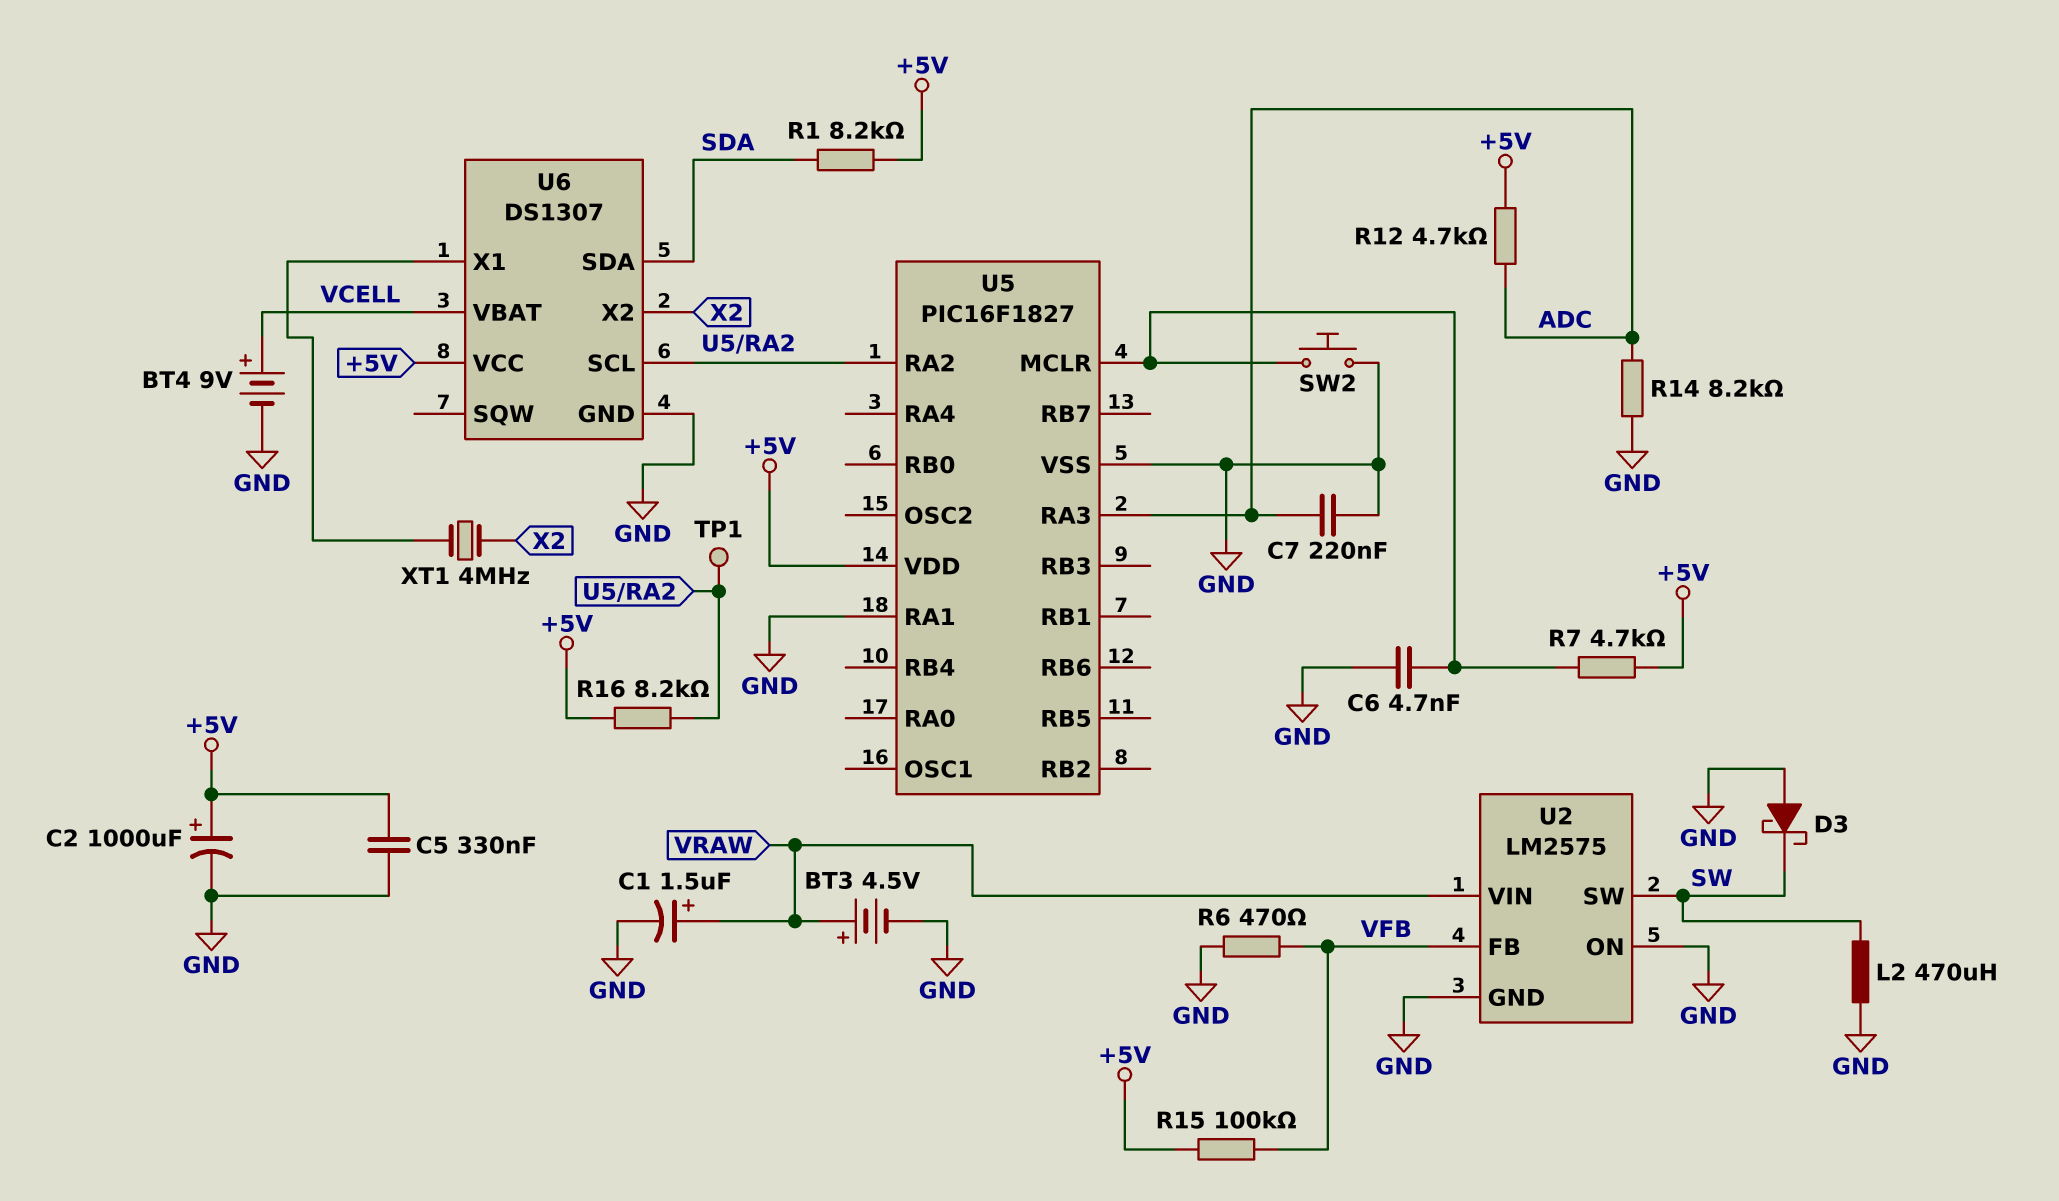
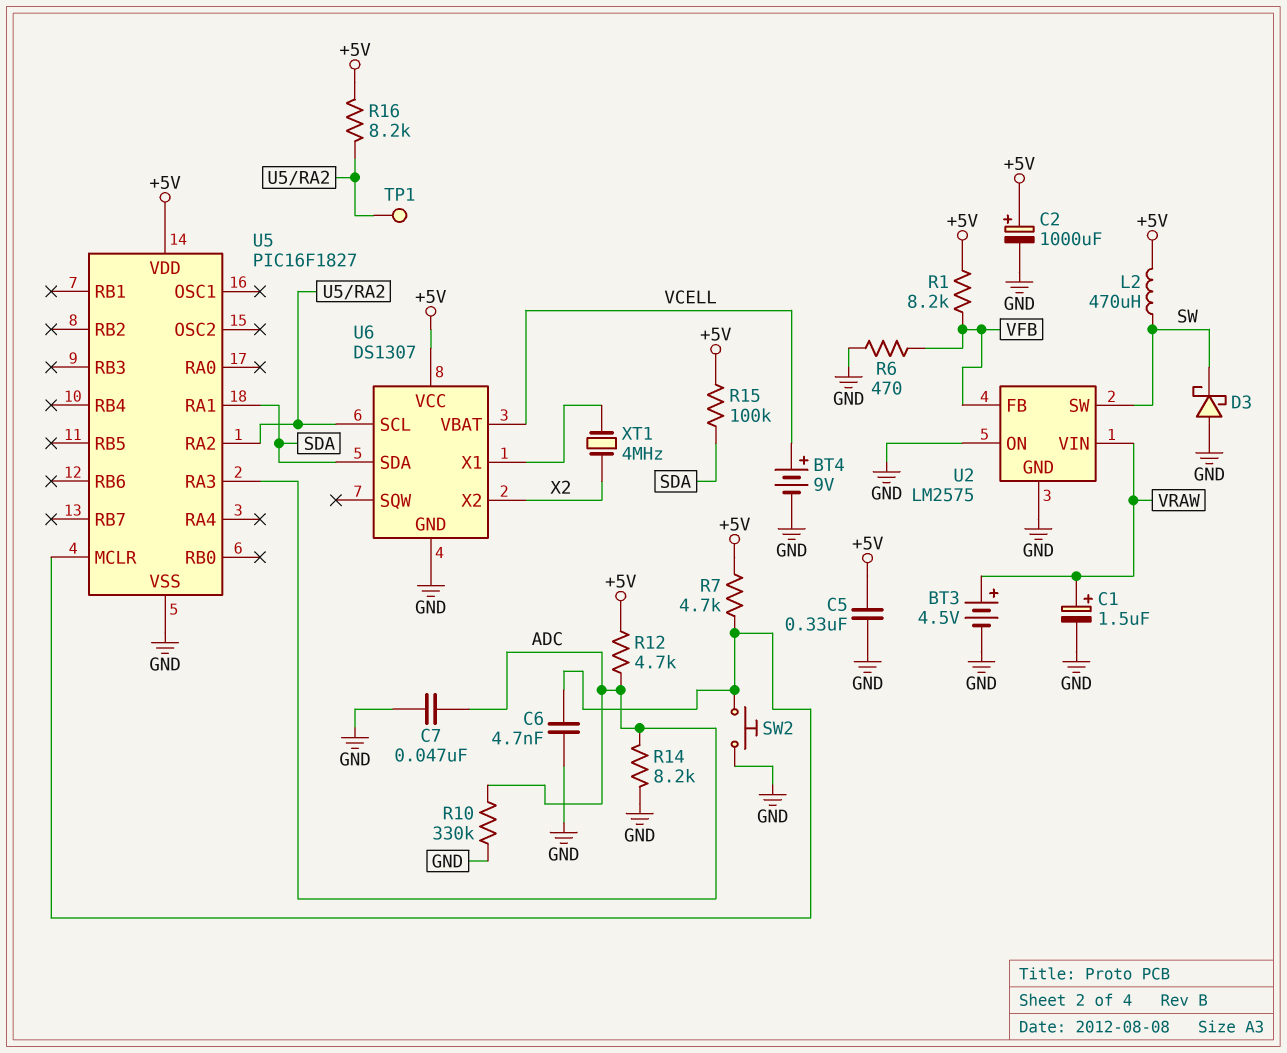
C7: 220nF (ADC, GND) -> 47nF (ADC, GND)
L2: 470uH (GND, SW) -> 470uH (+5V, SW)
R1: 8.2k (+5V, SDA) -> 8.2k (+5V, VFB)
R10: none -> 330k (ADC, GND)
R15: 100k (+5V, VFB) -> 100k (+5V, SDA)
U5 pin RA1: GND -> SDA

